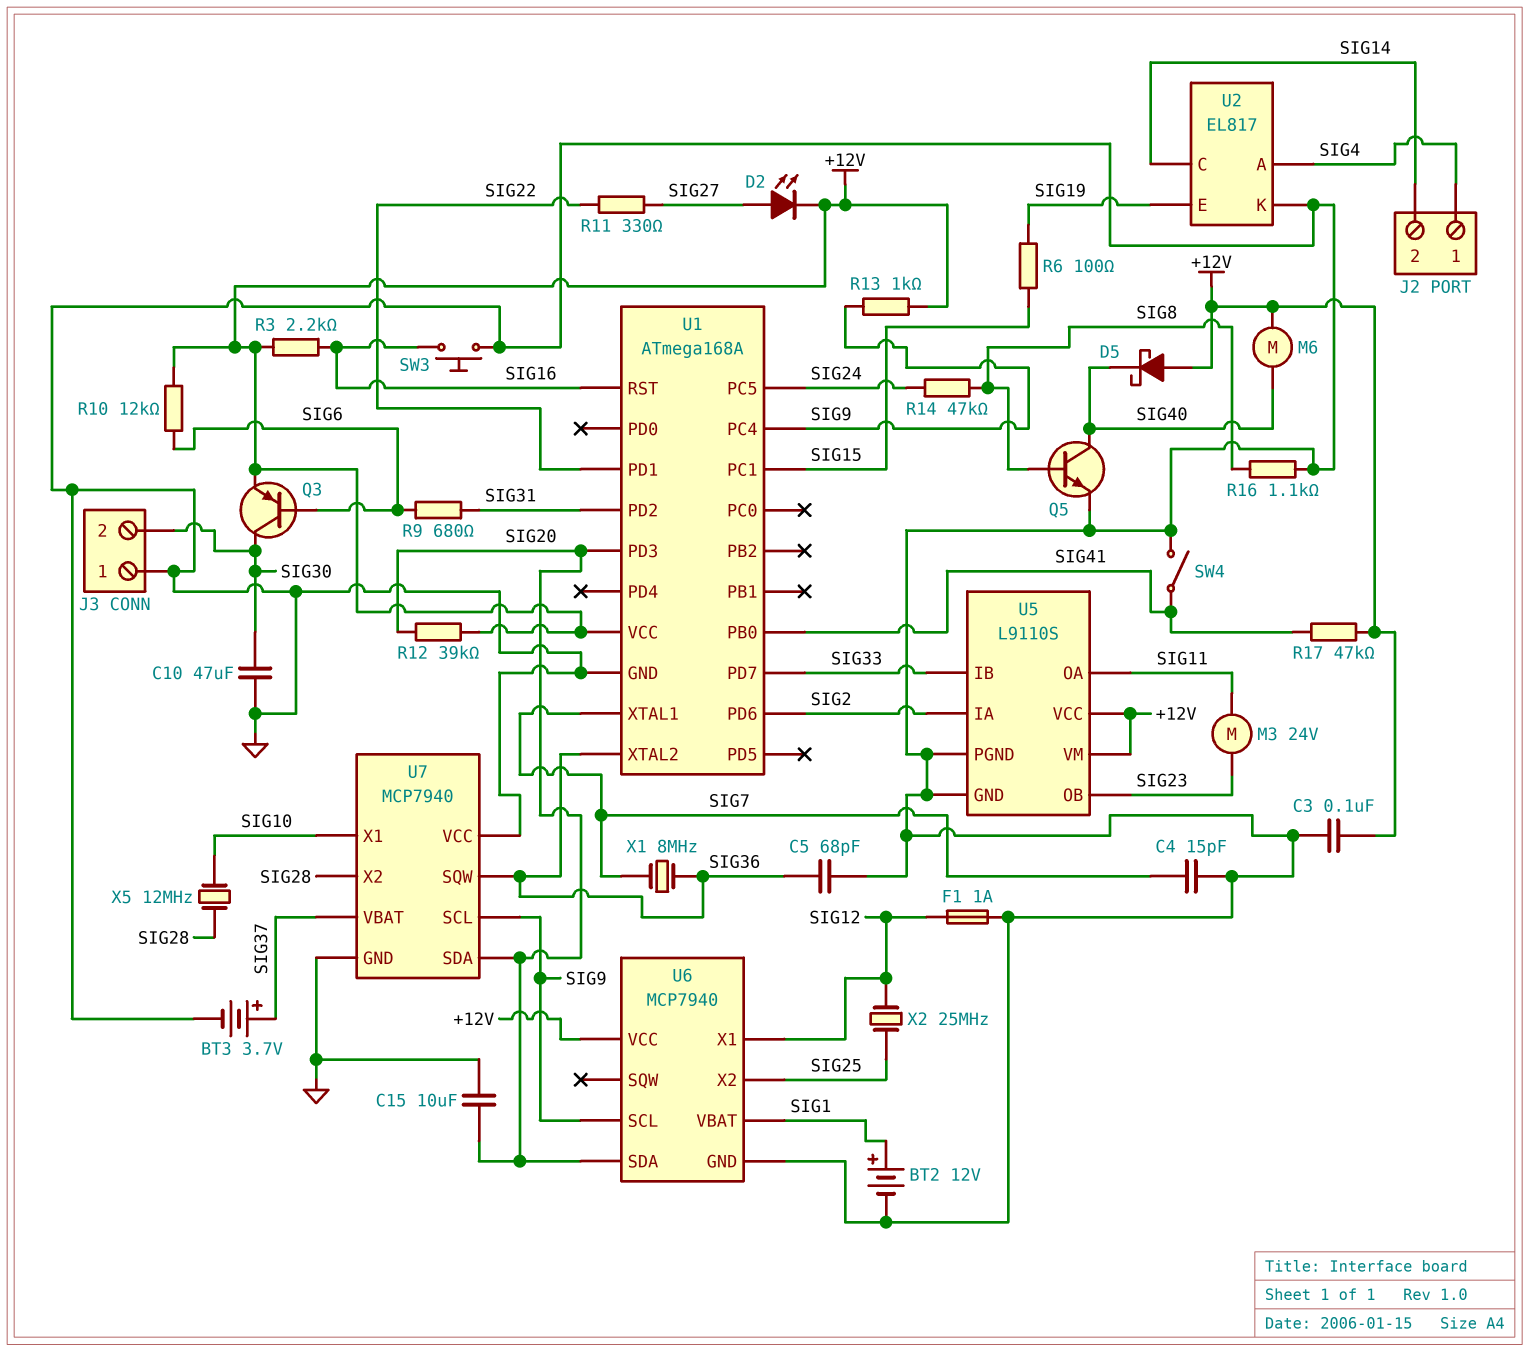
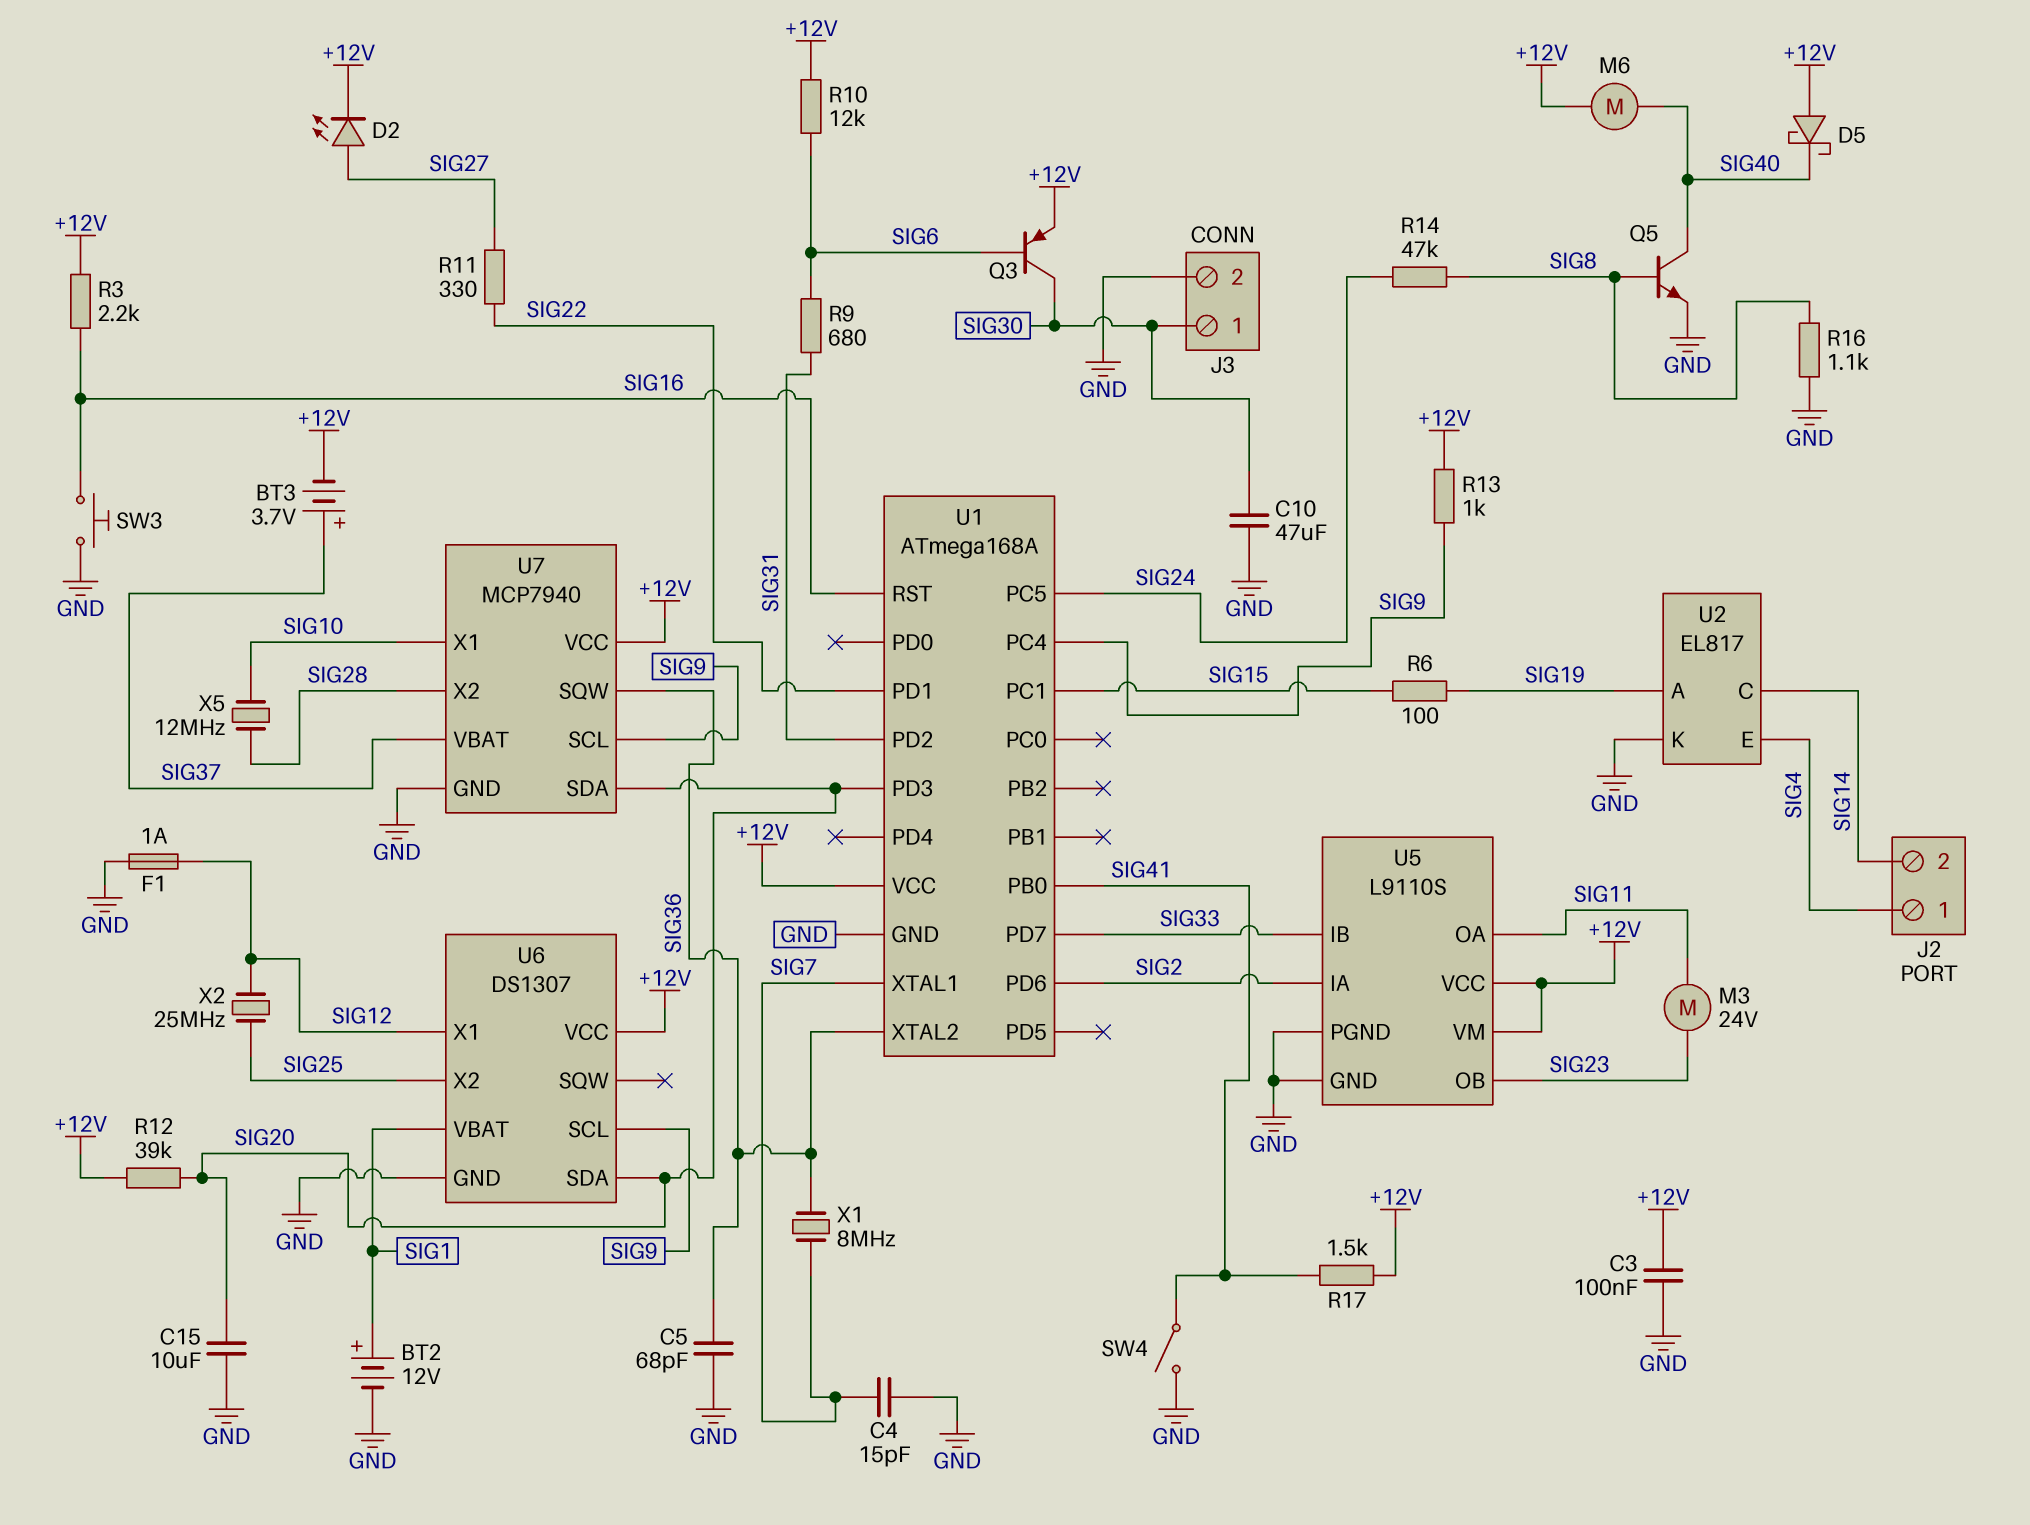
BT3: 3.7V (plus SIG37, minus GND) -> 3.7V (plus SIG37, minus +12V)
J3 pin 1: GND -> SIG30
J3 pin 2: SIG30 -> GND
R17: 47k (+12V, SIG41) -> 1.5k (+12V, SIG41)
U2 pin A: SIG4 -> SIG19
U2 pin E: SIG19 -> SIG4
U6: MCP7940 -> DS1307
U7 pin VCC: GND -> +12V

